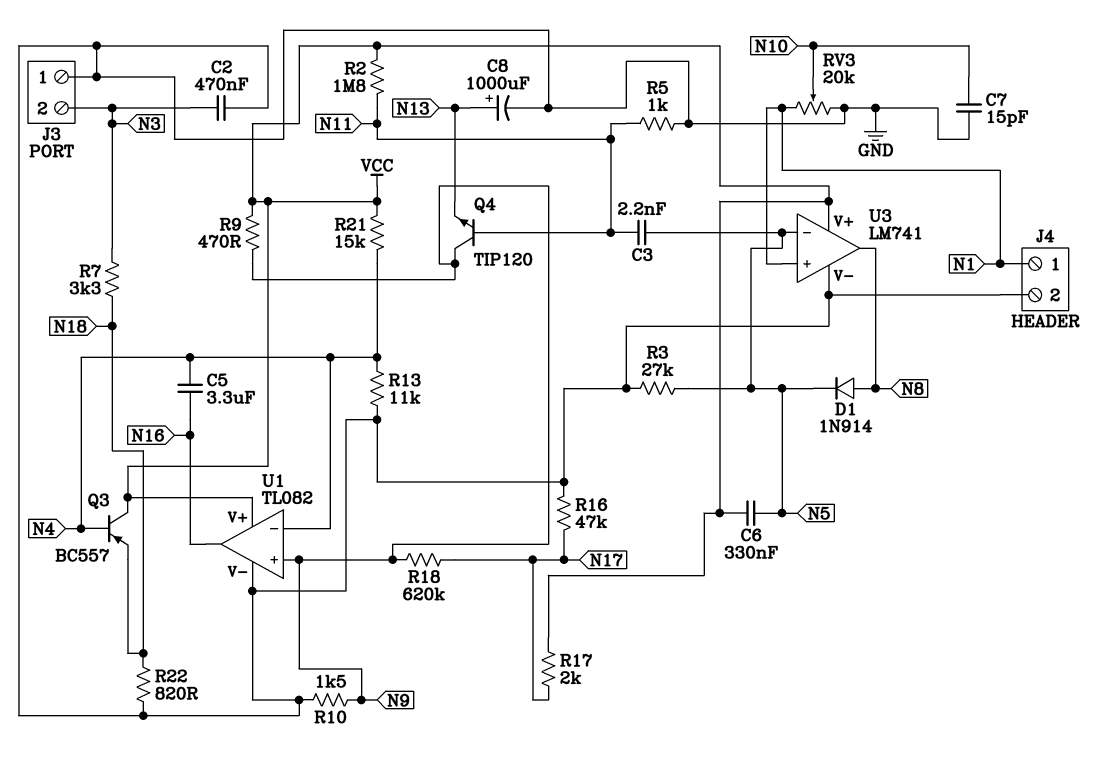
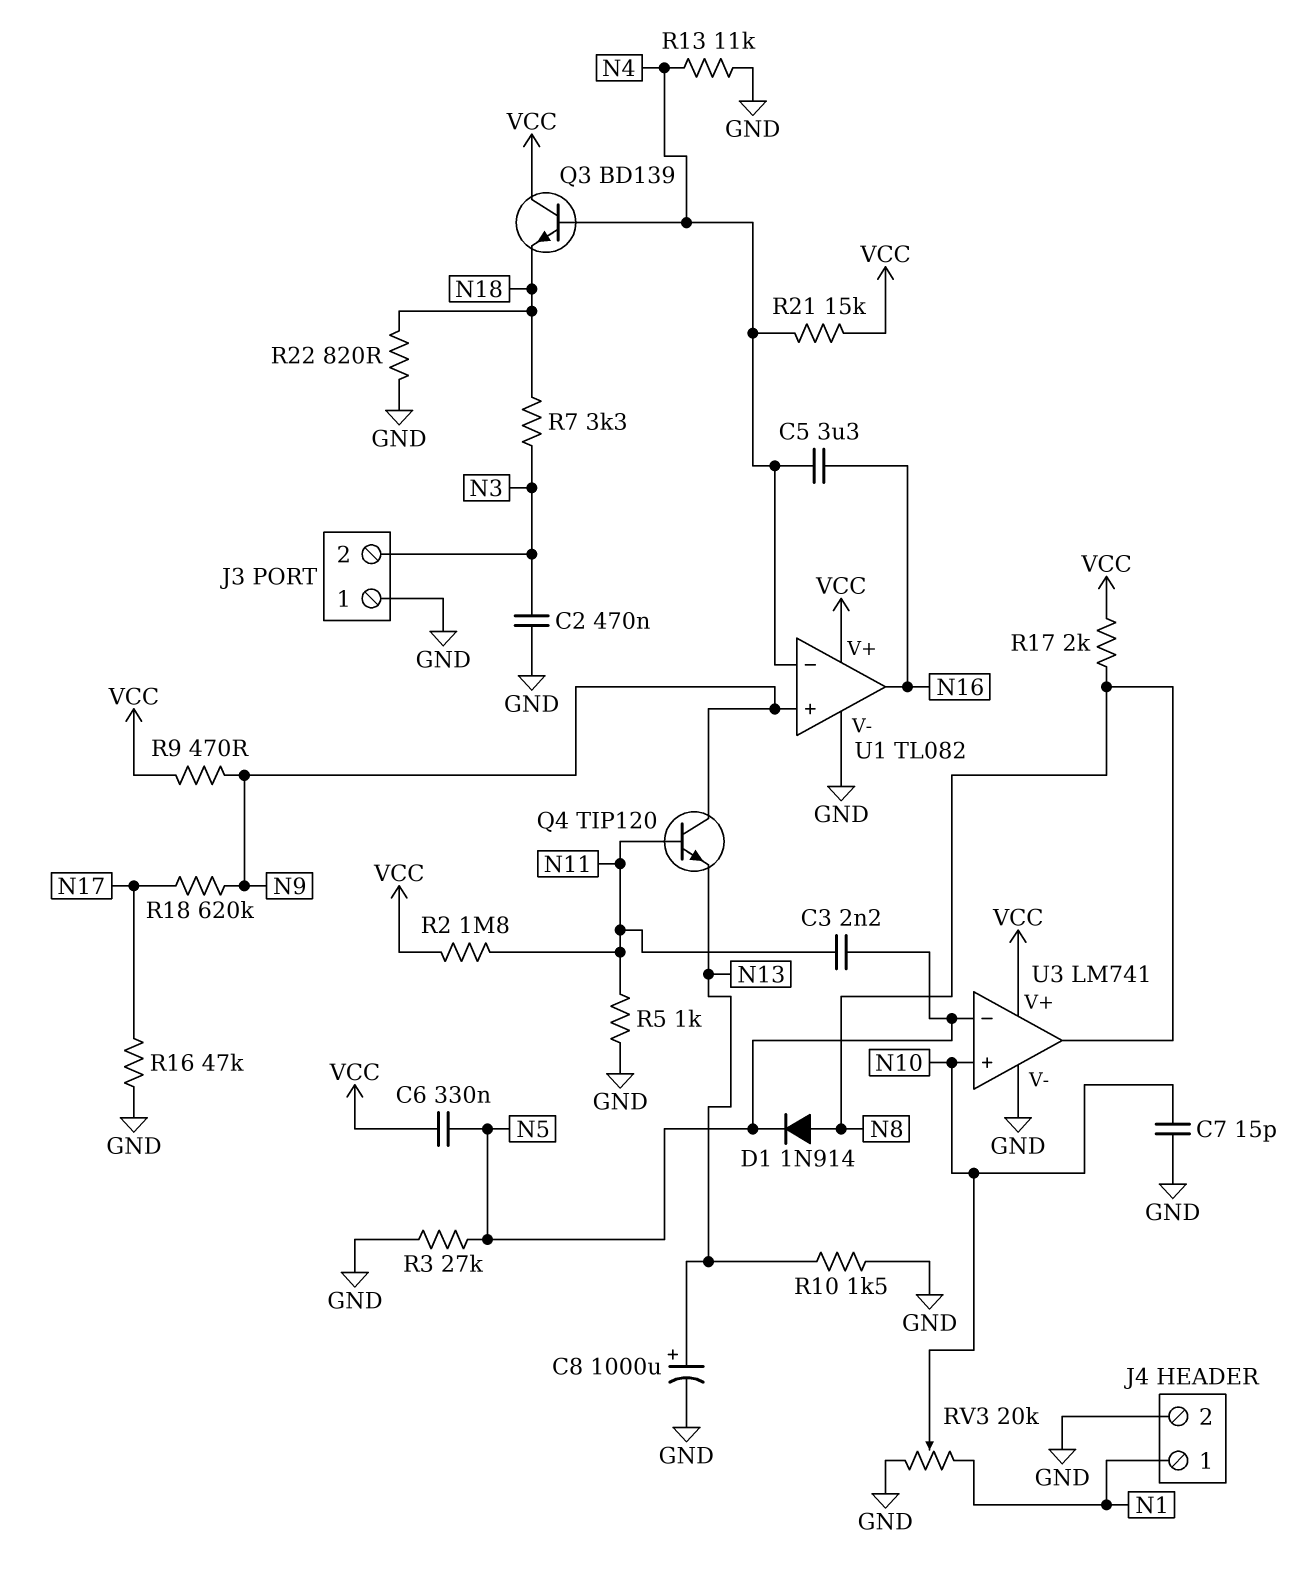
Q3: PNP BC557 (B N4, C VCC, E N18) -> NPN BD139 (B N4, C VCC, E N18)
R10: 1.5k (GND, N9) -> 1.5k (GND, N13)
R17: 2k (N17, VCC) -> 2k (N8, VCC)
U3 pin in+: N1 -> N10

